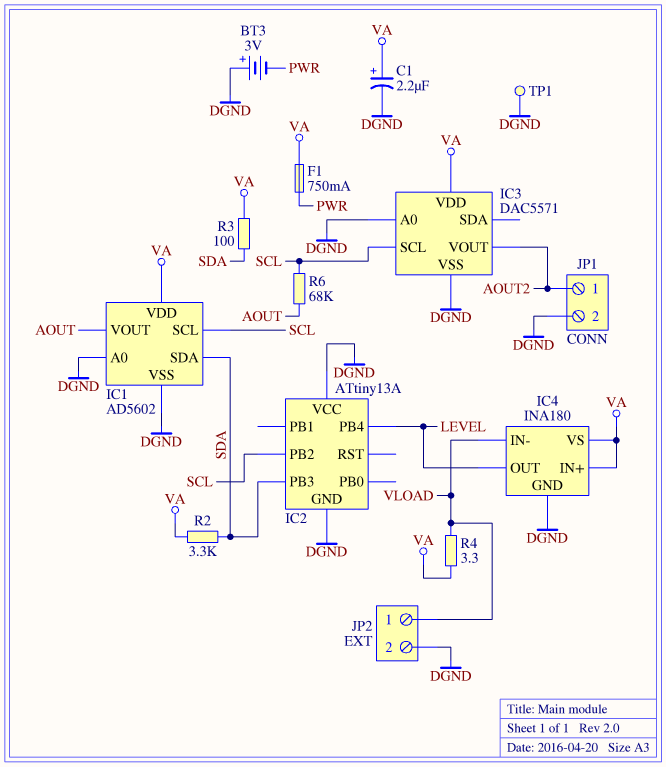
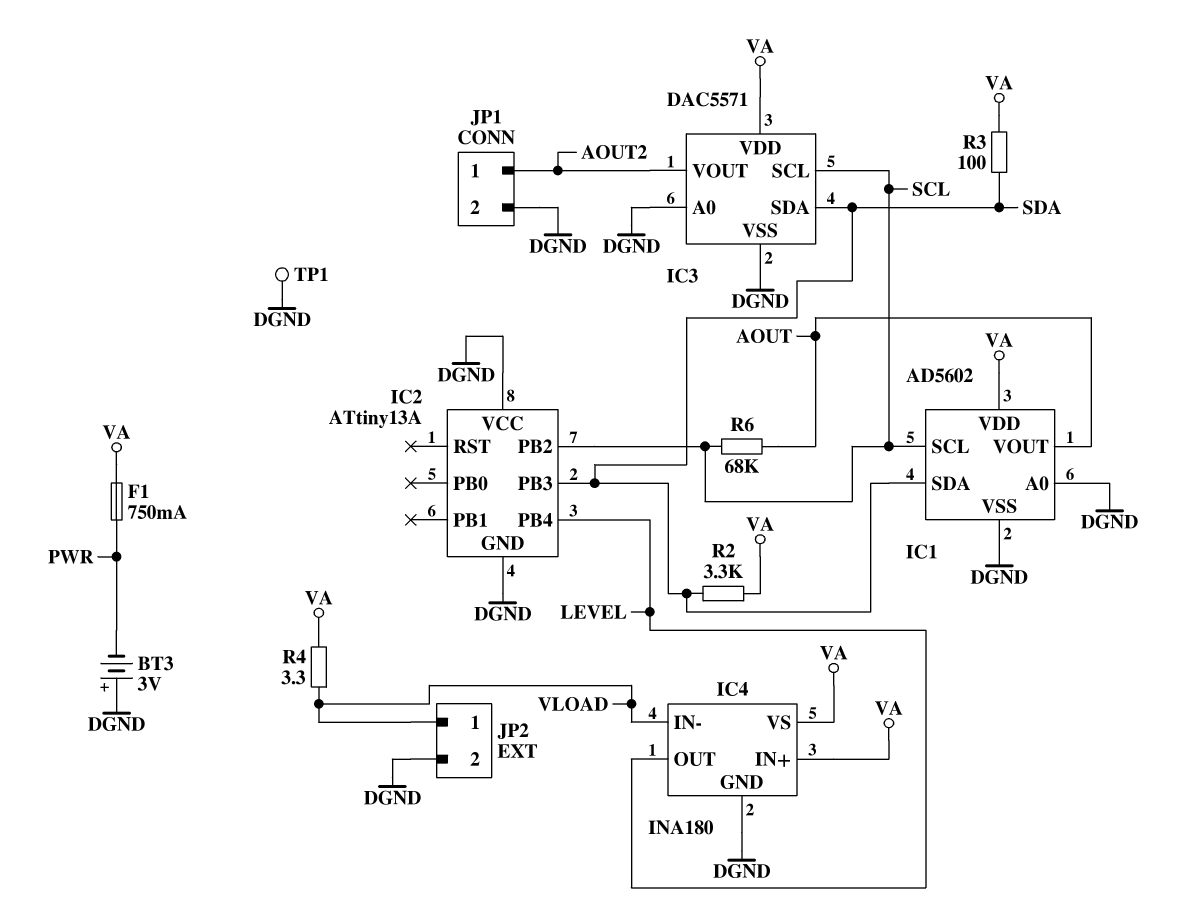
C1: 2.2uF (plus VA, minus DGND) -> none
IC3 pin SDA: none -> SDA

